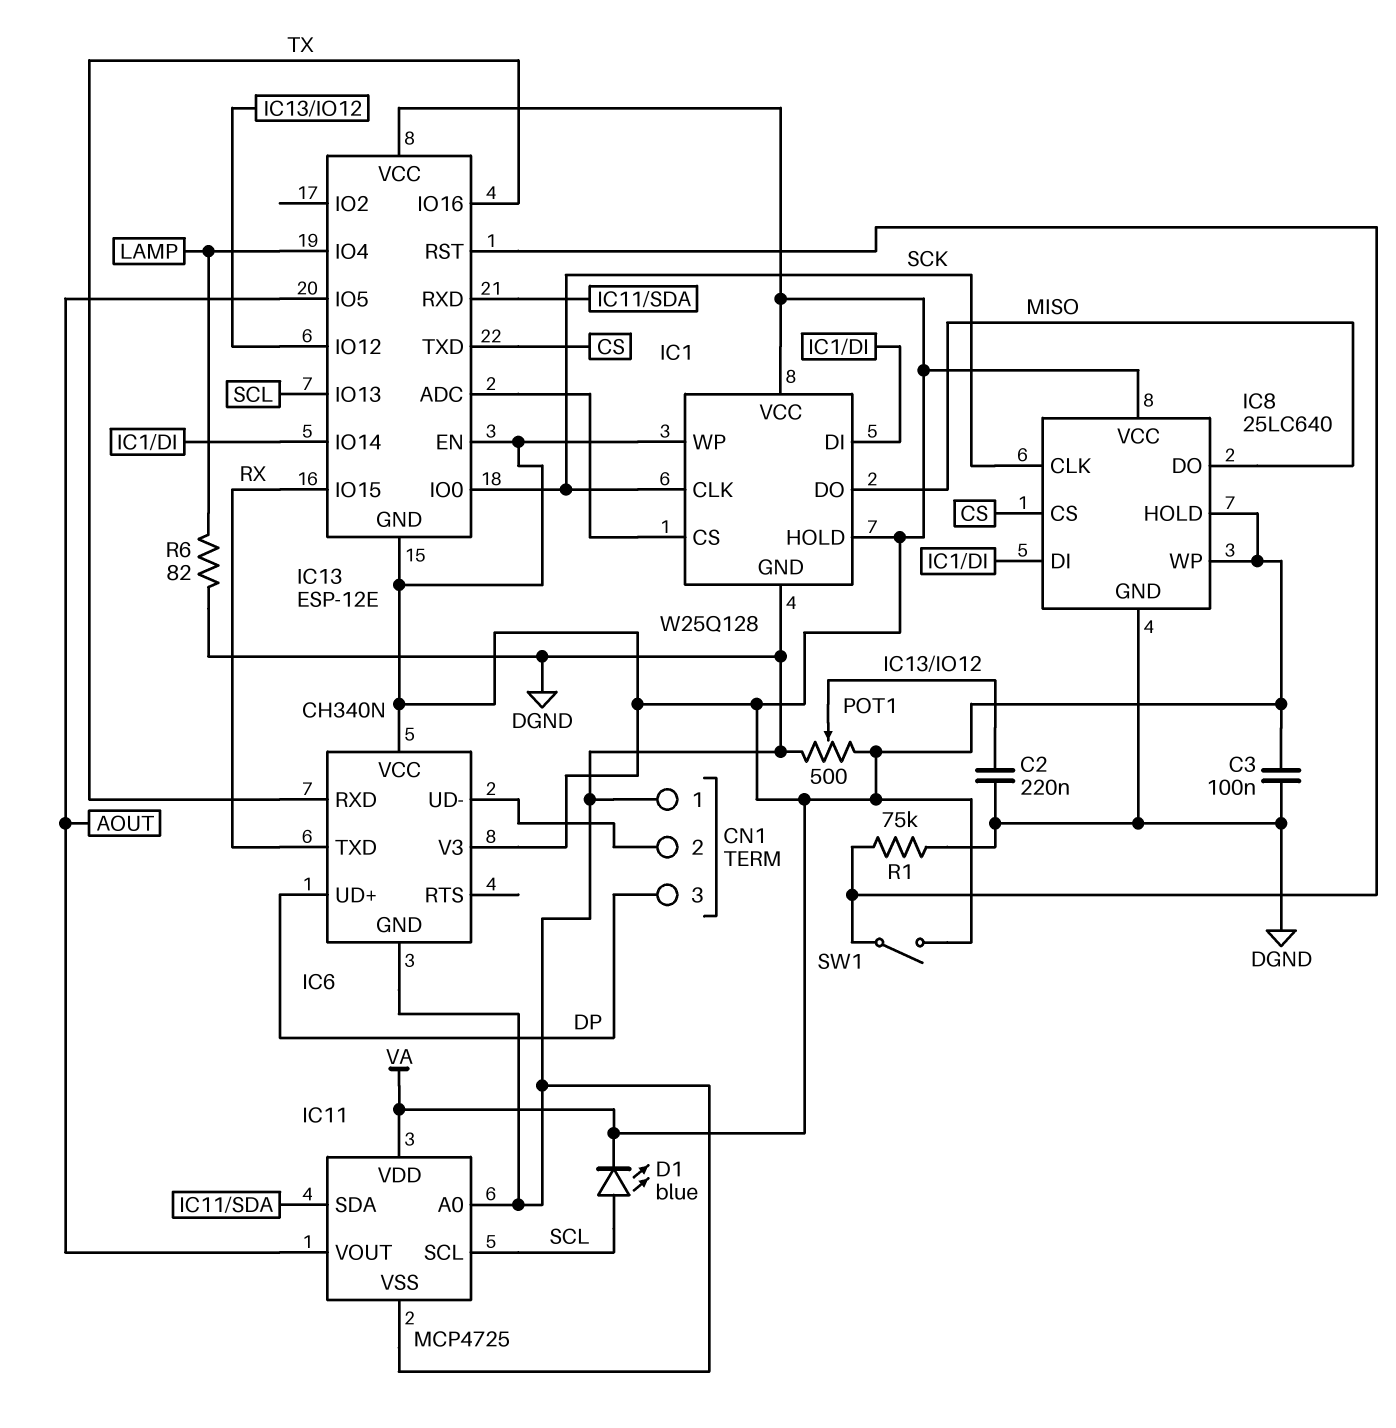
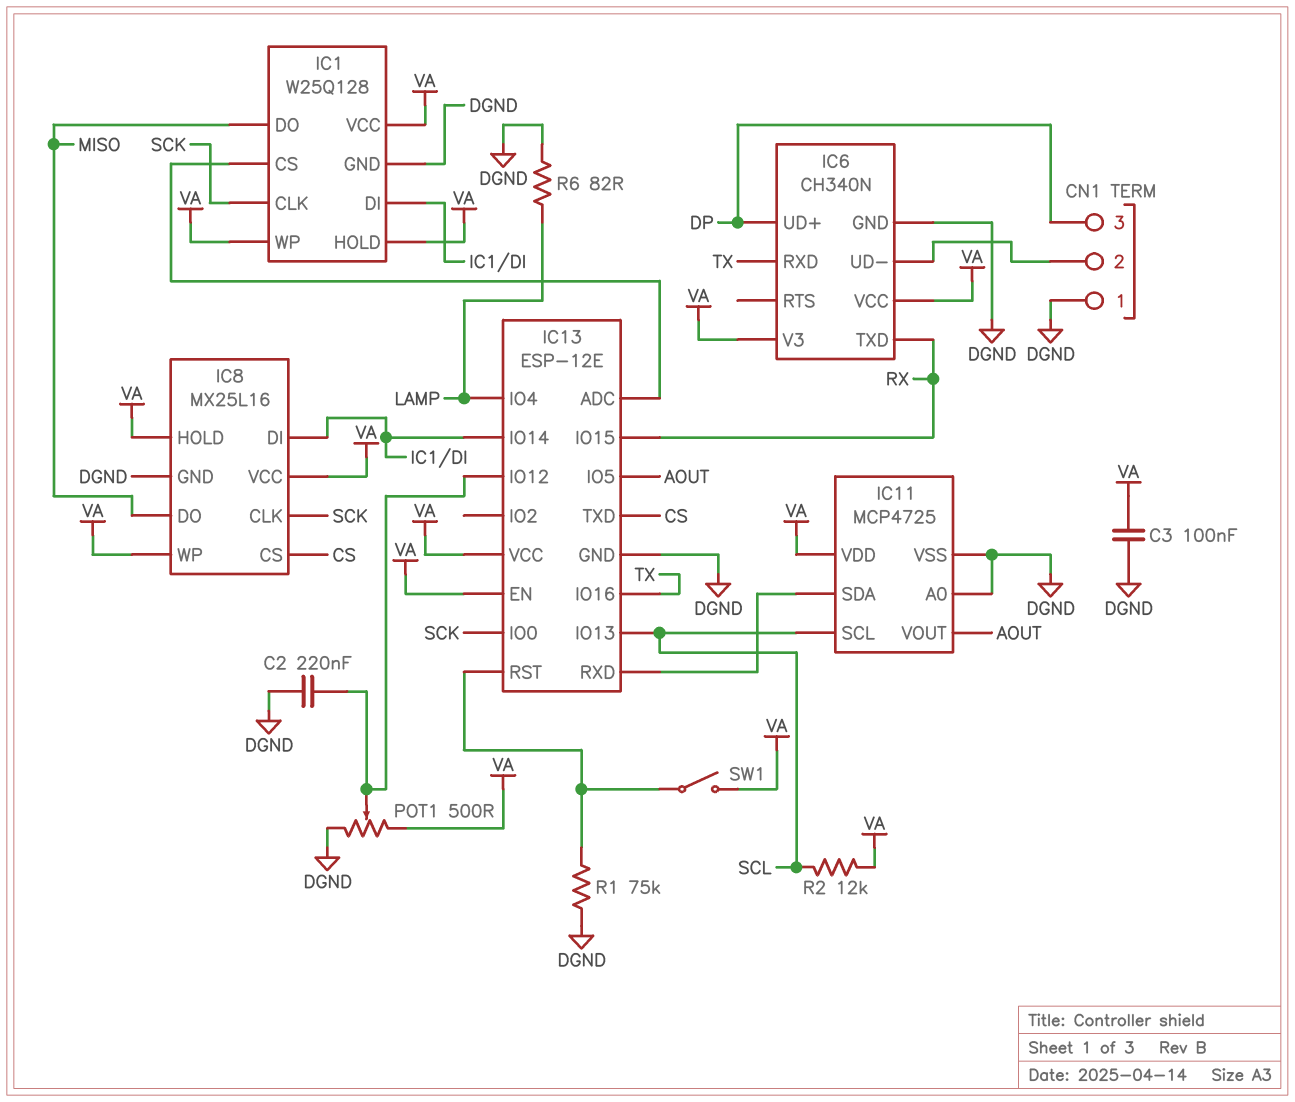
D1: LED blue (A SCL, K VA) -> none
IC8: 25LC640 -> MX25L16
IC13 pin GND: VA -> DGND
R2: none -> 12k (SCL, VA)

